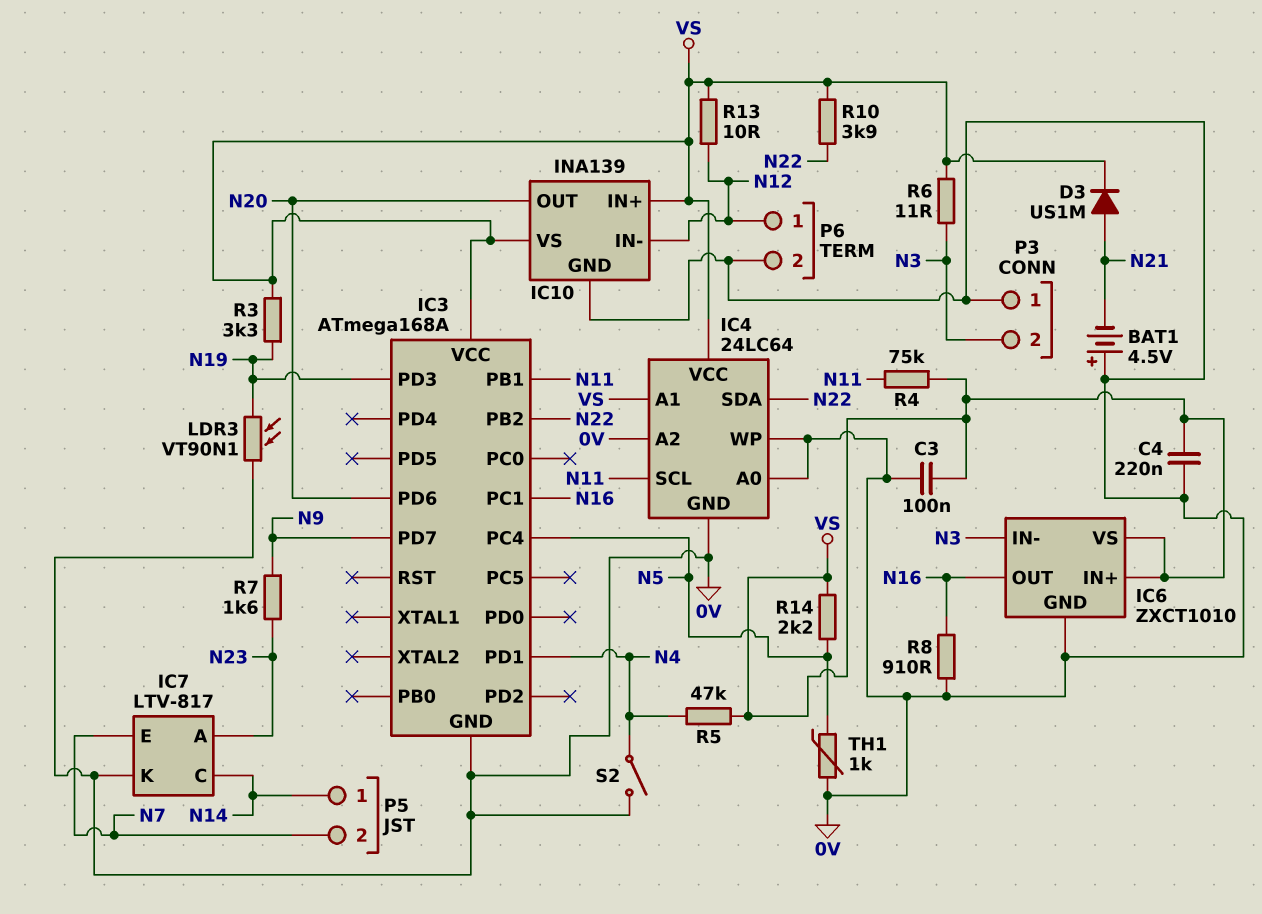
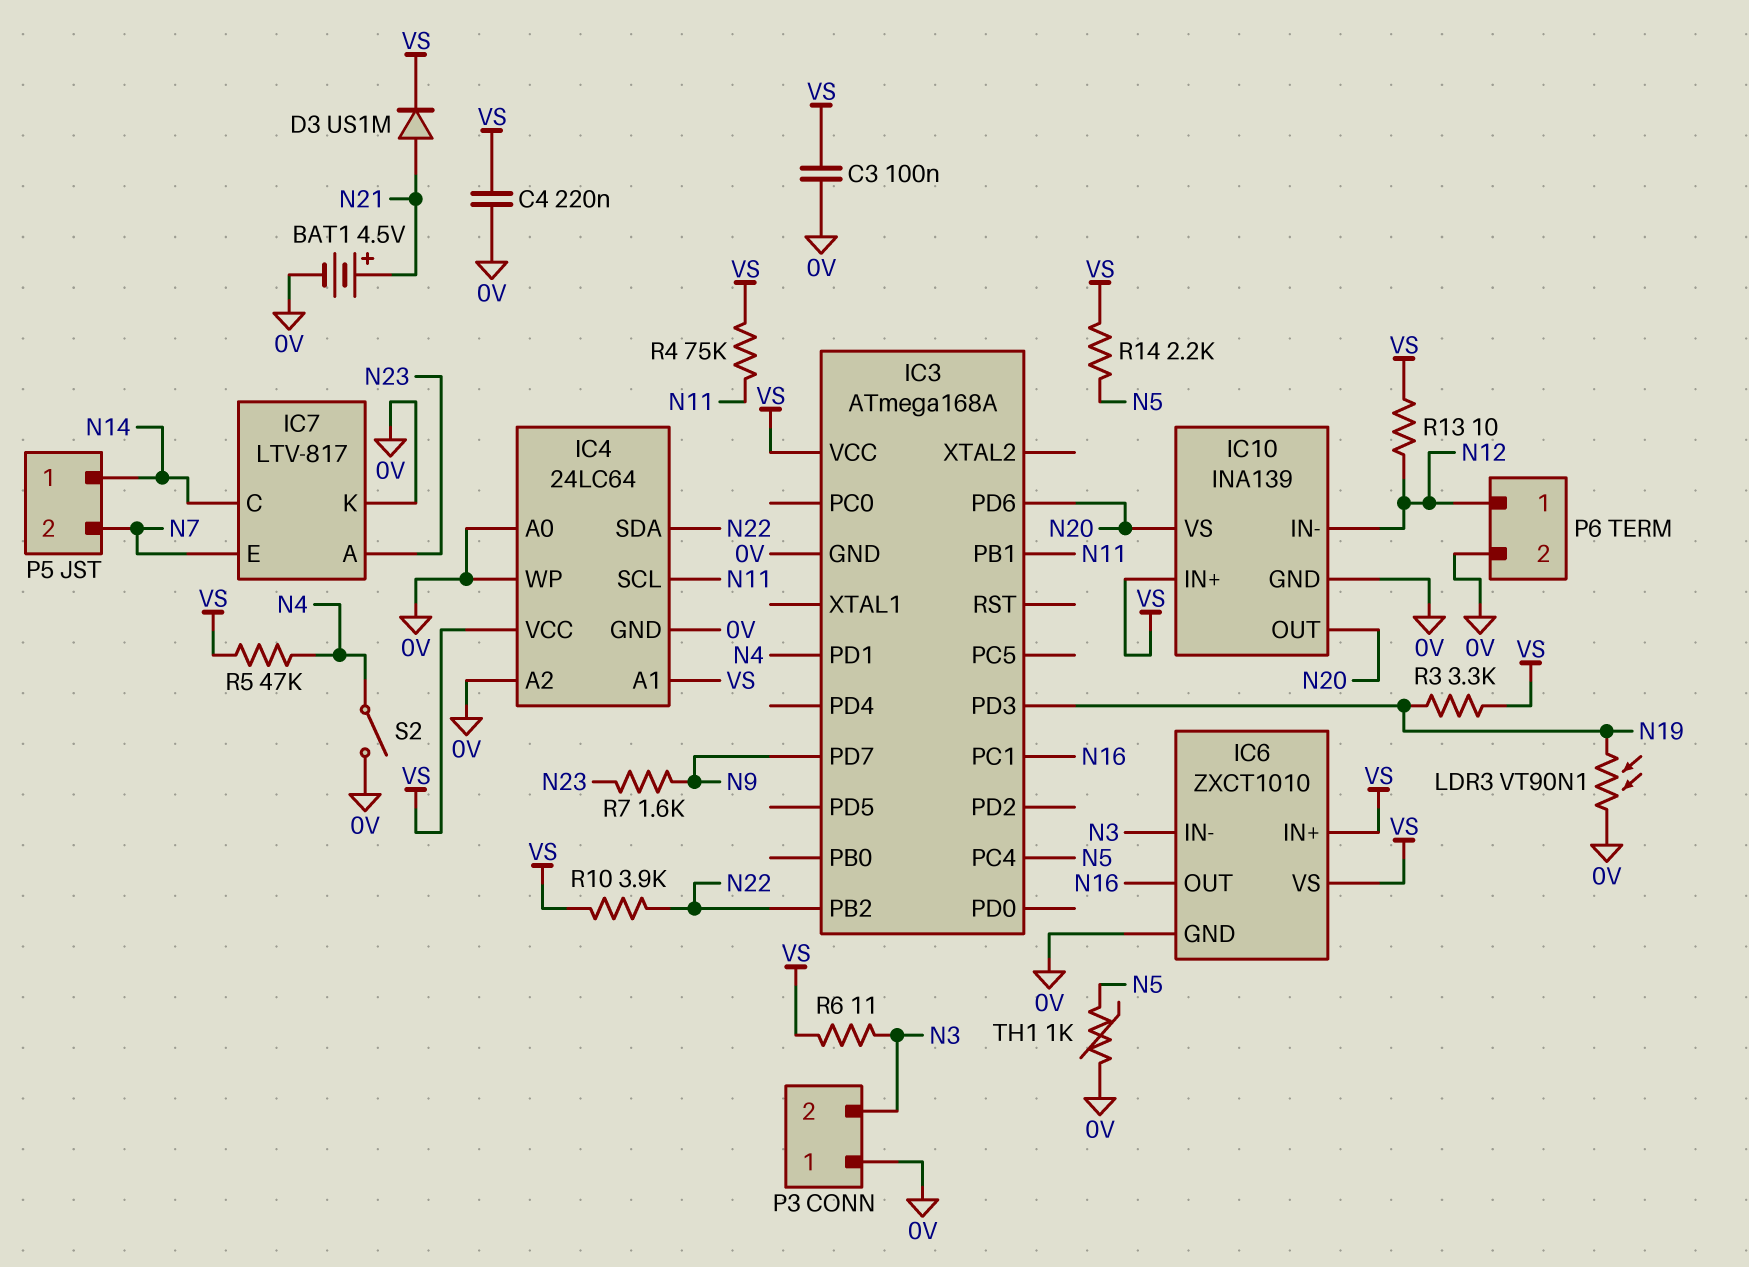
BAT1: 4.5V (plus 0V, minus N21) -> 4.5V (plus N21, minus 0V)
IC10 pin VS: VS -> N20
R8: 910 (0V, N16) -> none

